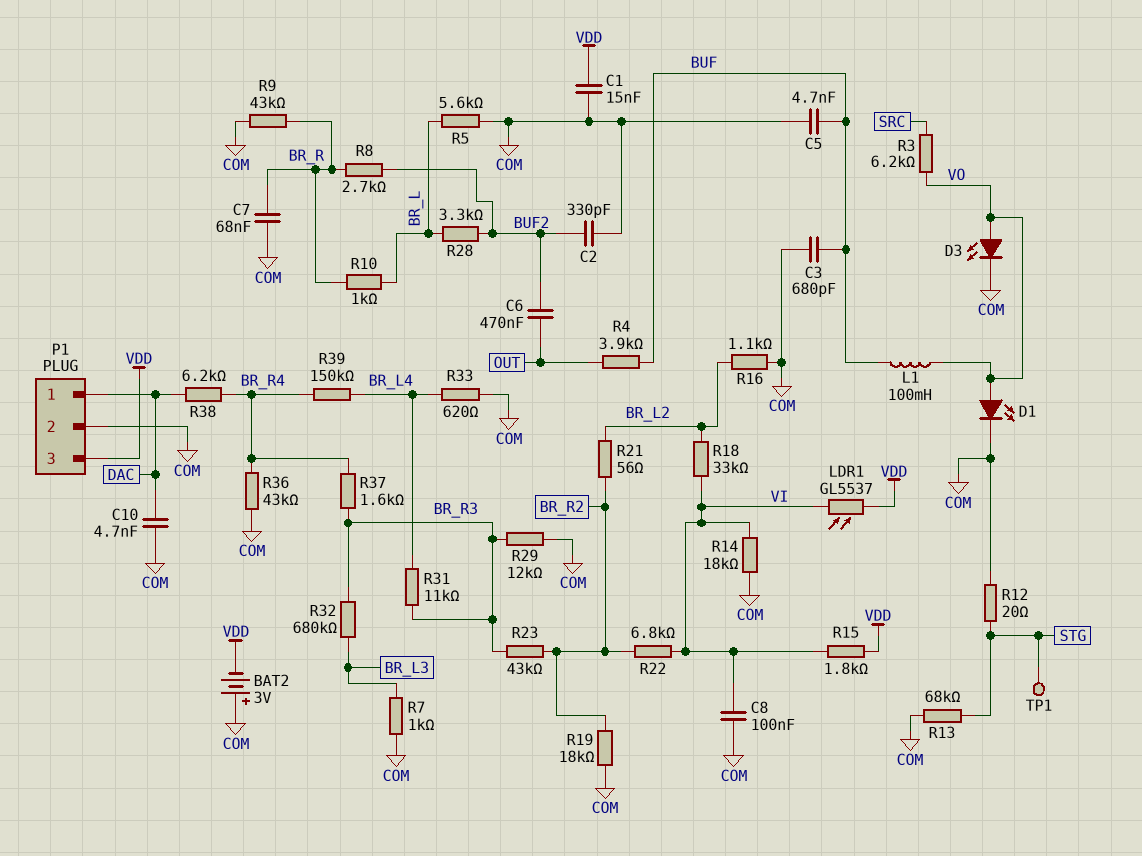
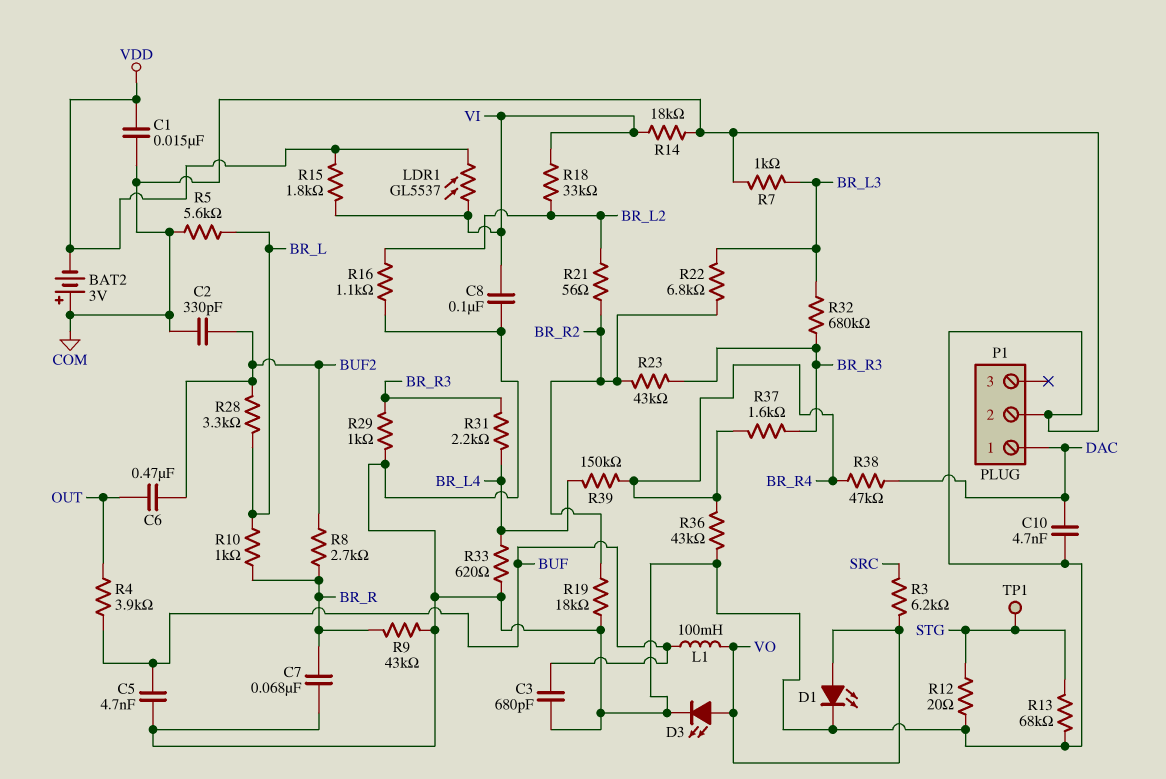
P1 pin 3: VDD -> none
R22: 6.8k (BR_R2, VI) -> 6.8k (BR_L3, BR_R2)
R29: 12k (BR_R3, COM) -> 1k (BR_R3, COM)
R31: 11k (BR_L4, BR_R3) -> 2.2k (BR_L4, BR_R3)
R38: 6.2k (BR_R4, DAC) -> 47k (BR_R4, DAC)

